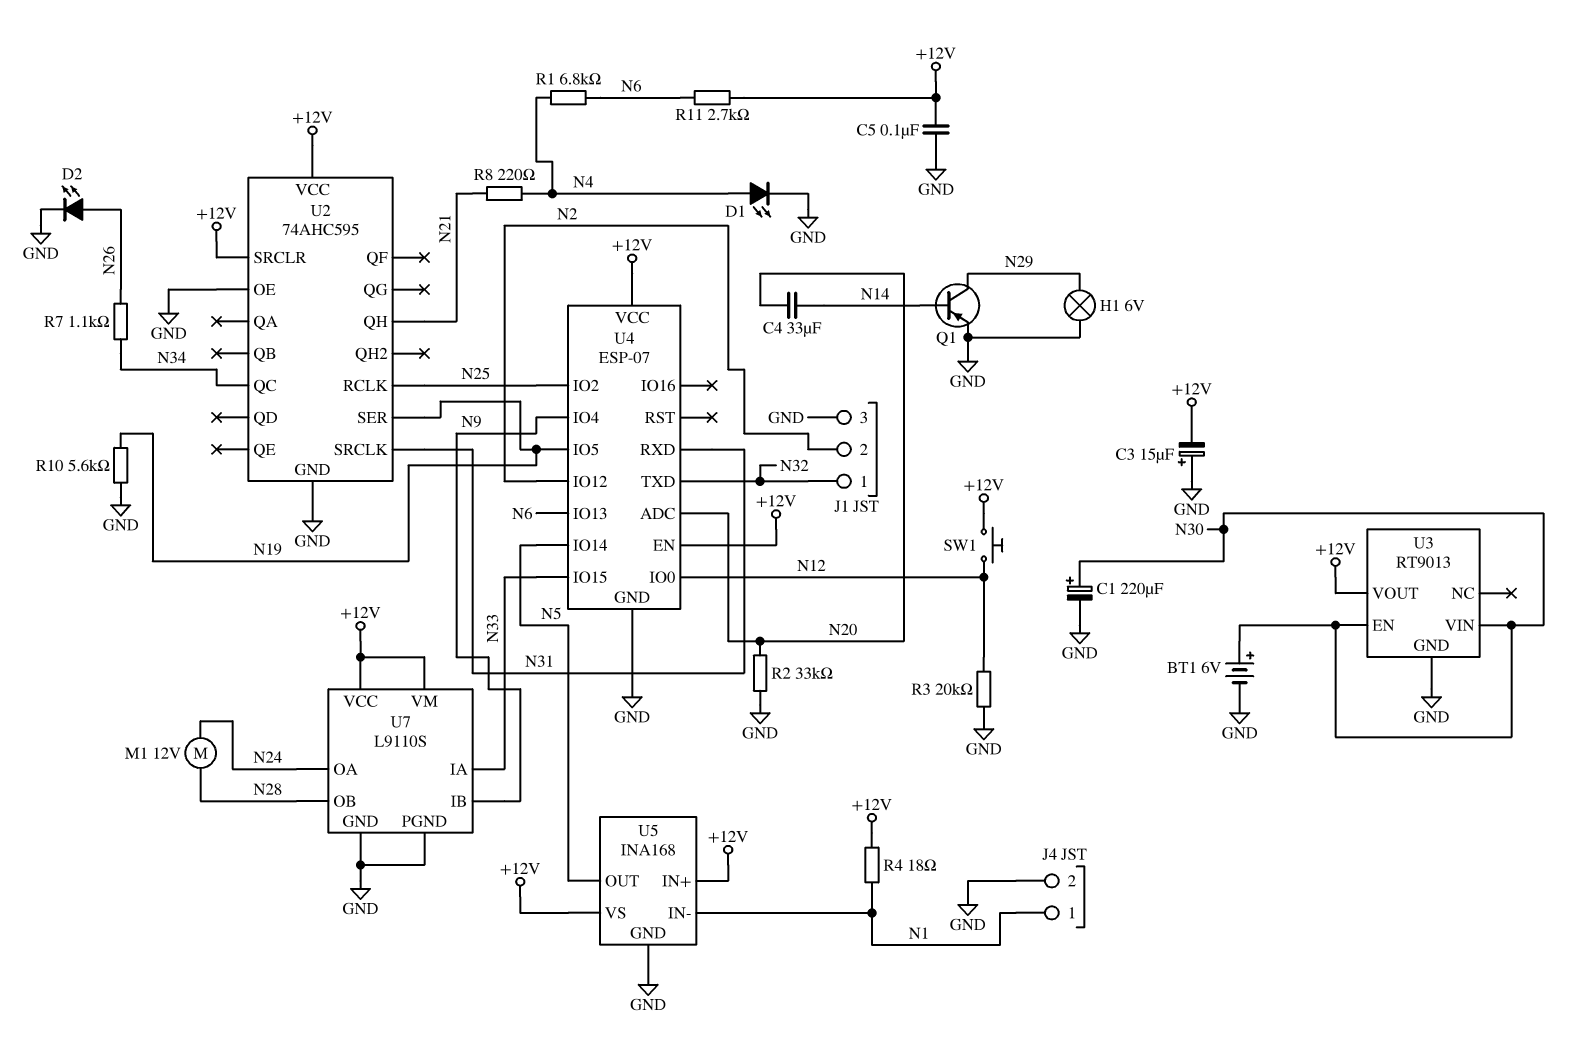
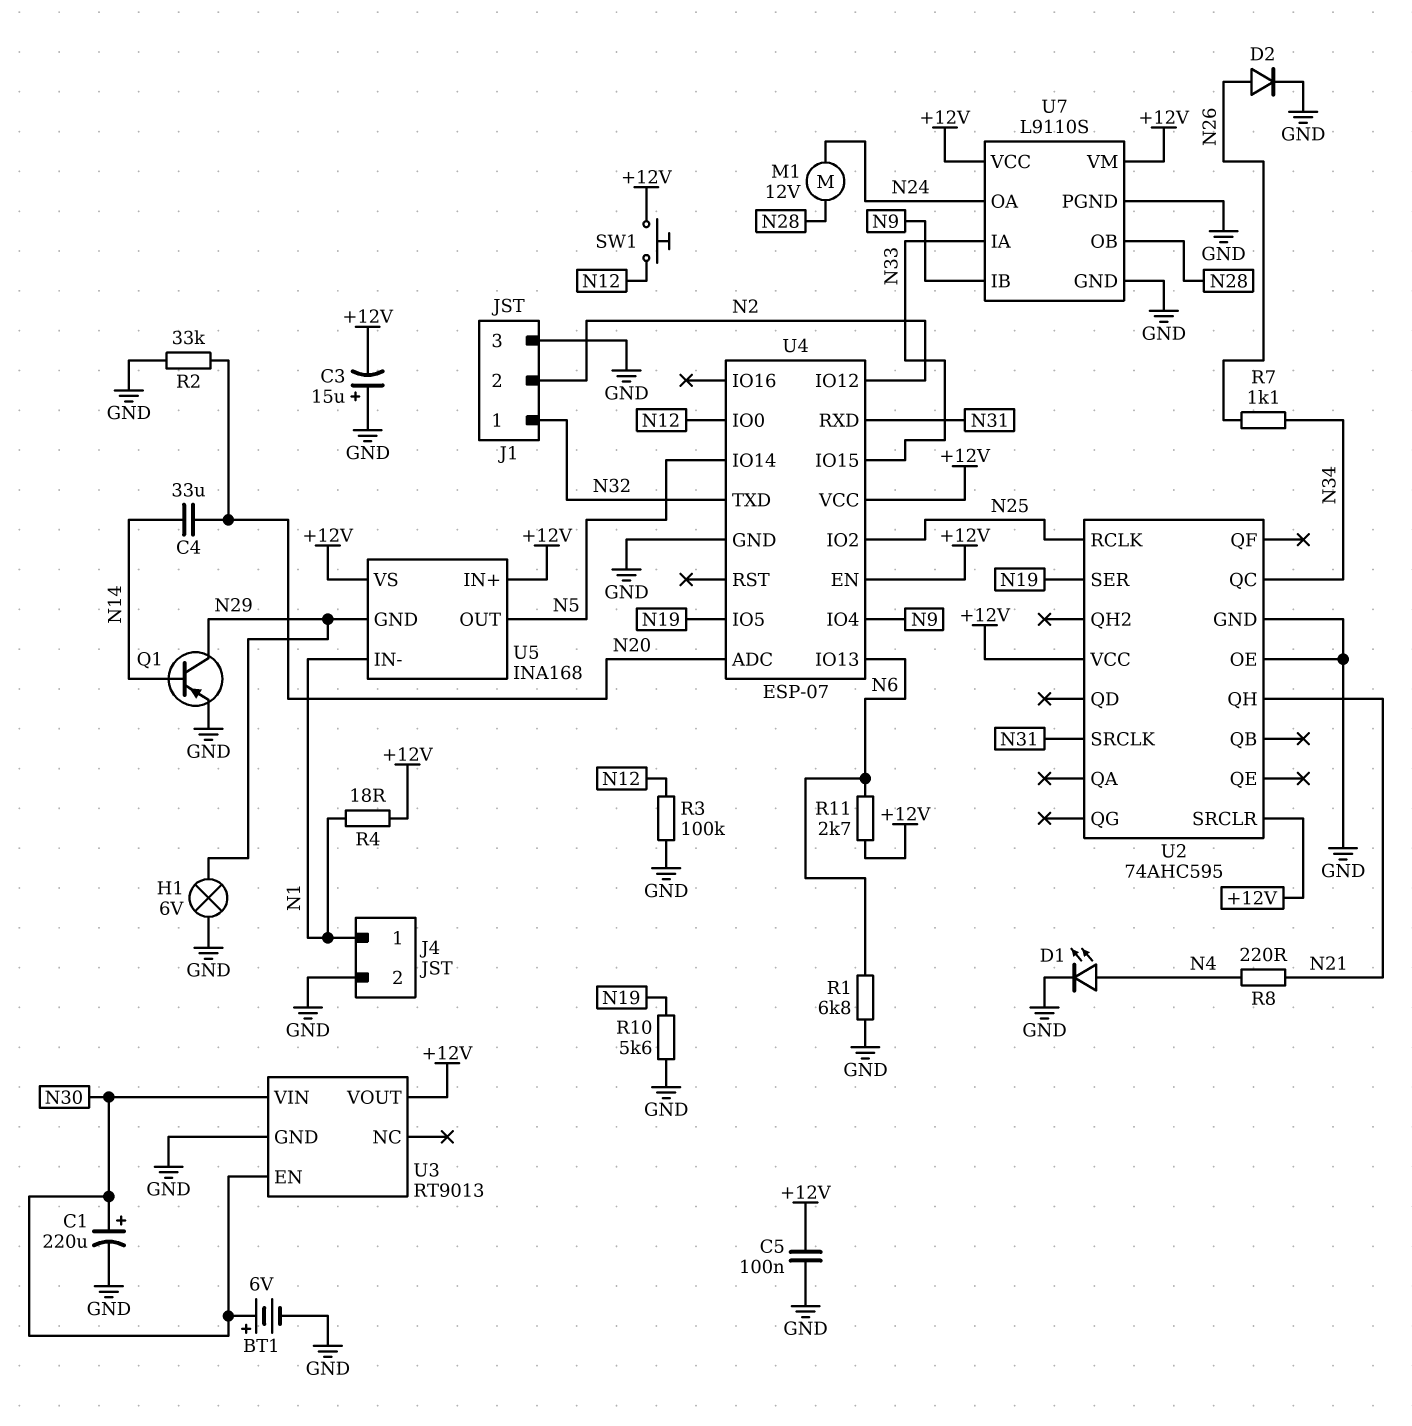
D2: LED (A N26, K GND) -> diode (A N26, K GND)
R1: 6.8k (N4, N6) -> 6.8k (GND, N6)
R3: 20k (GND, N12) -> 100k (GND, N12)
U5 pin GND: GND -> N29

